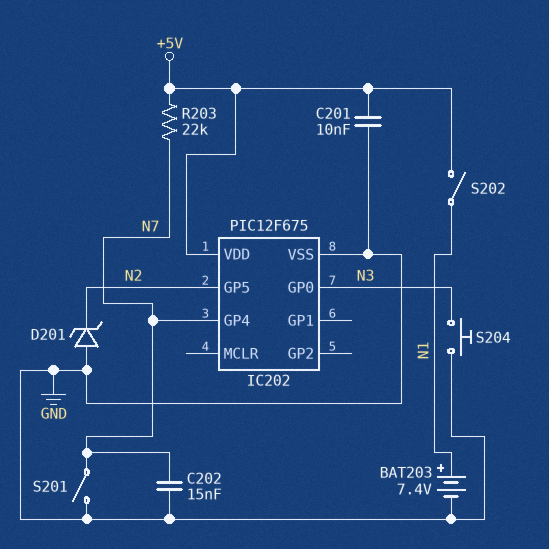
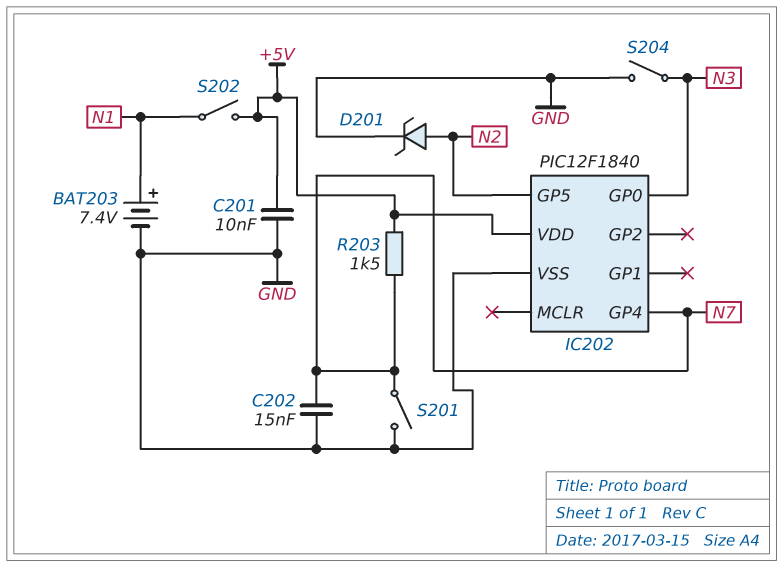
D201: zener (A GND, K N2) -> zener (A N2, K GND)
IC202: PIC12F675 -> PIC12F1840
R203: 22k (+5V, N7) -> 1.5k (+5V, N7)
S204: button (GND, N3) -> switch (GND, N3)

